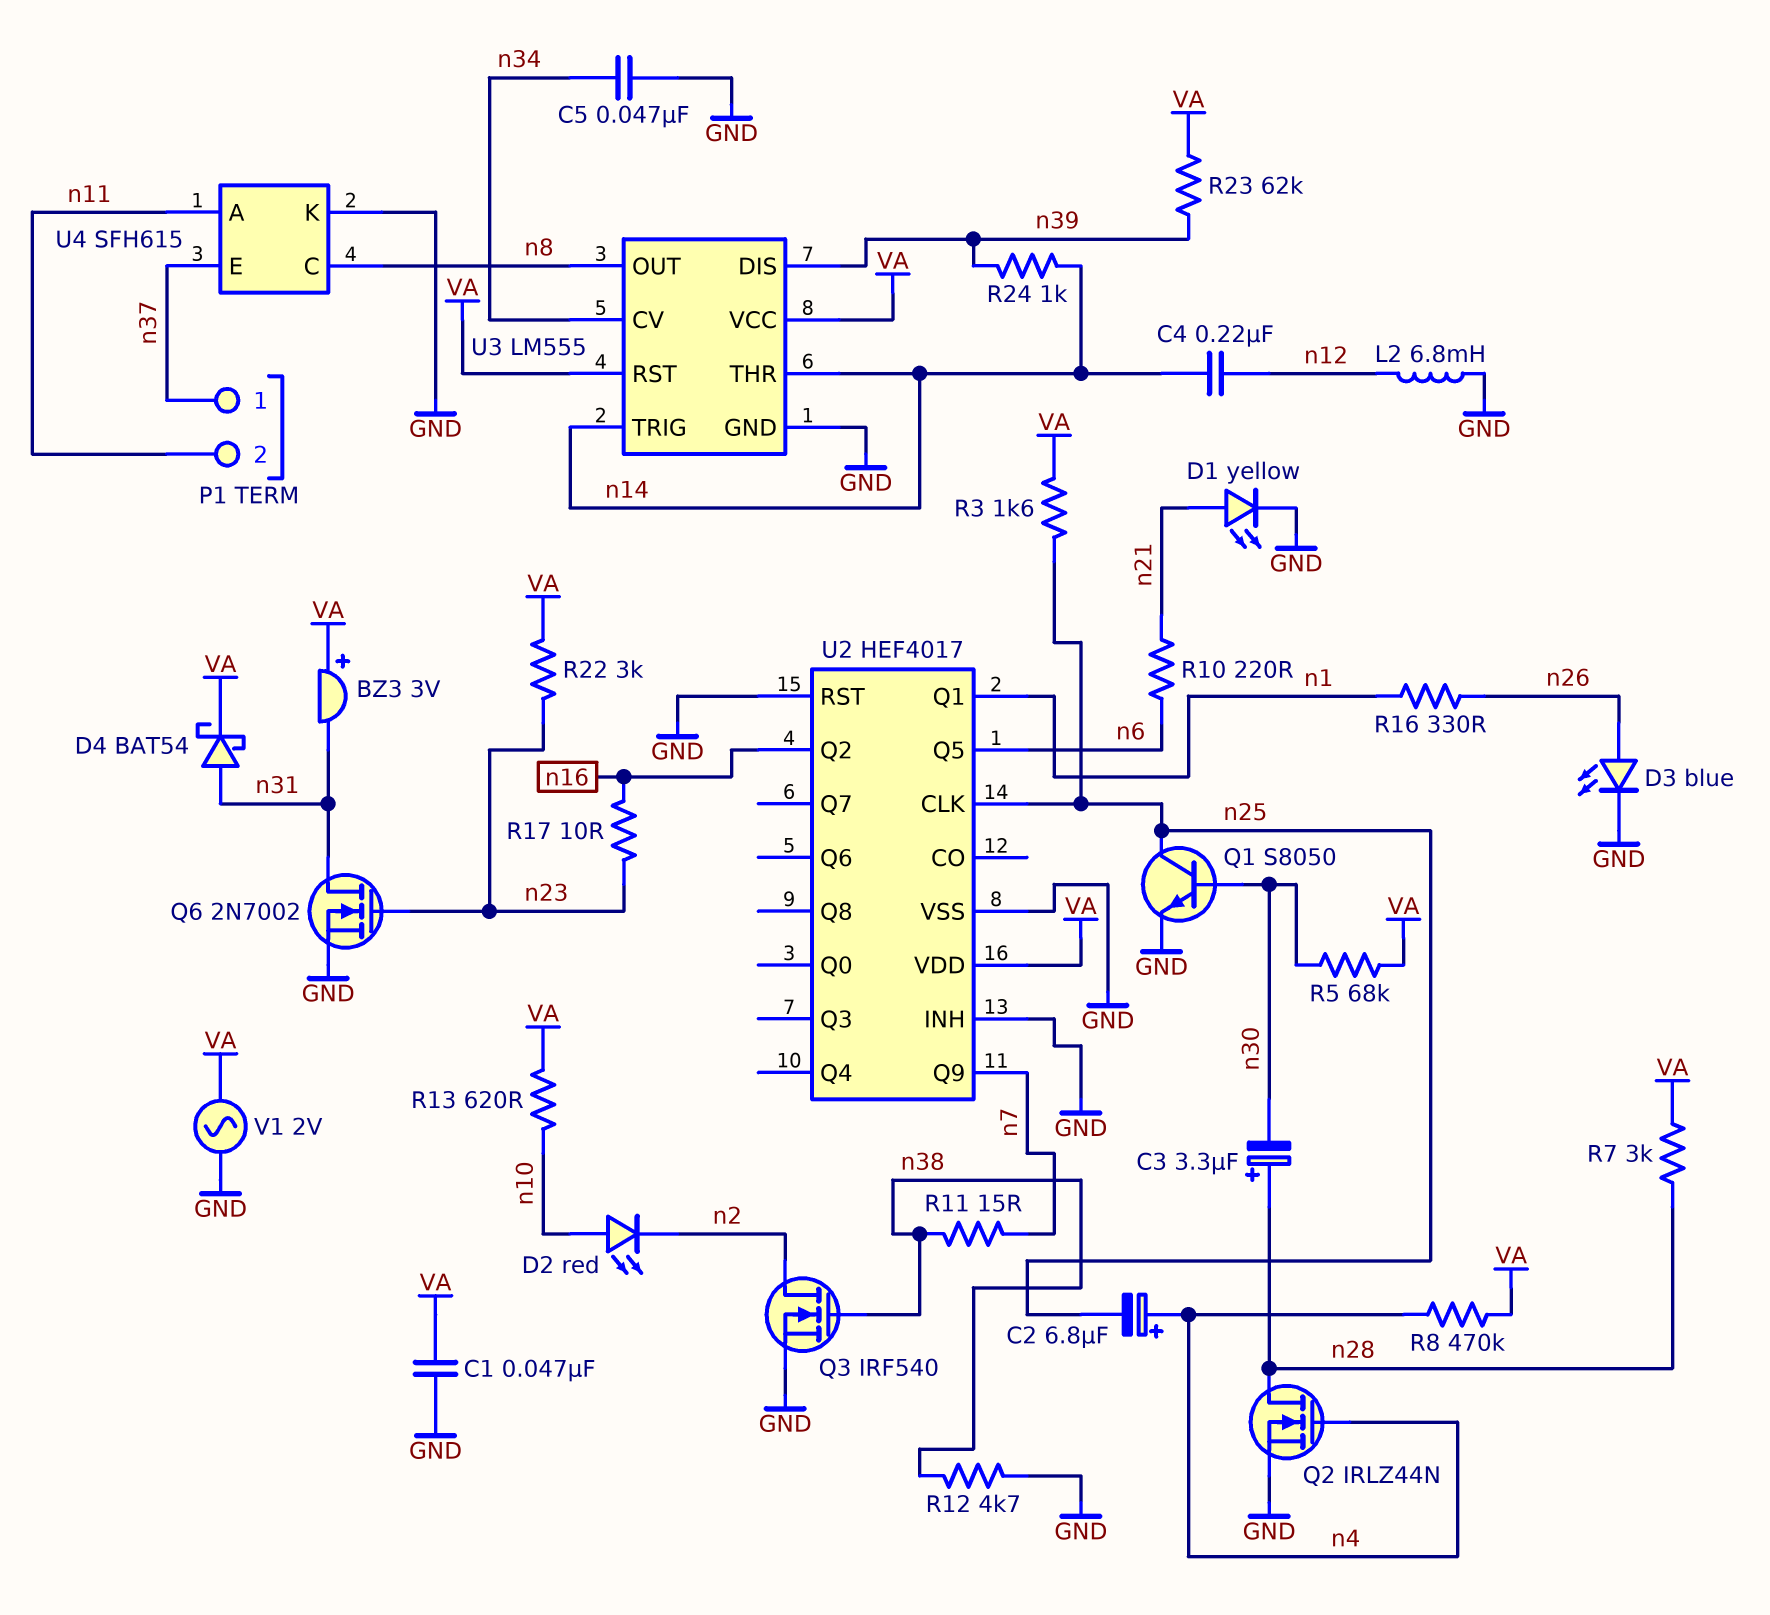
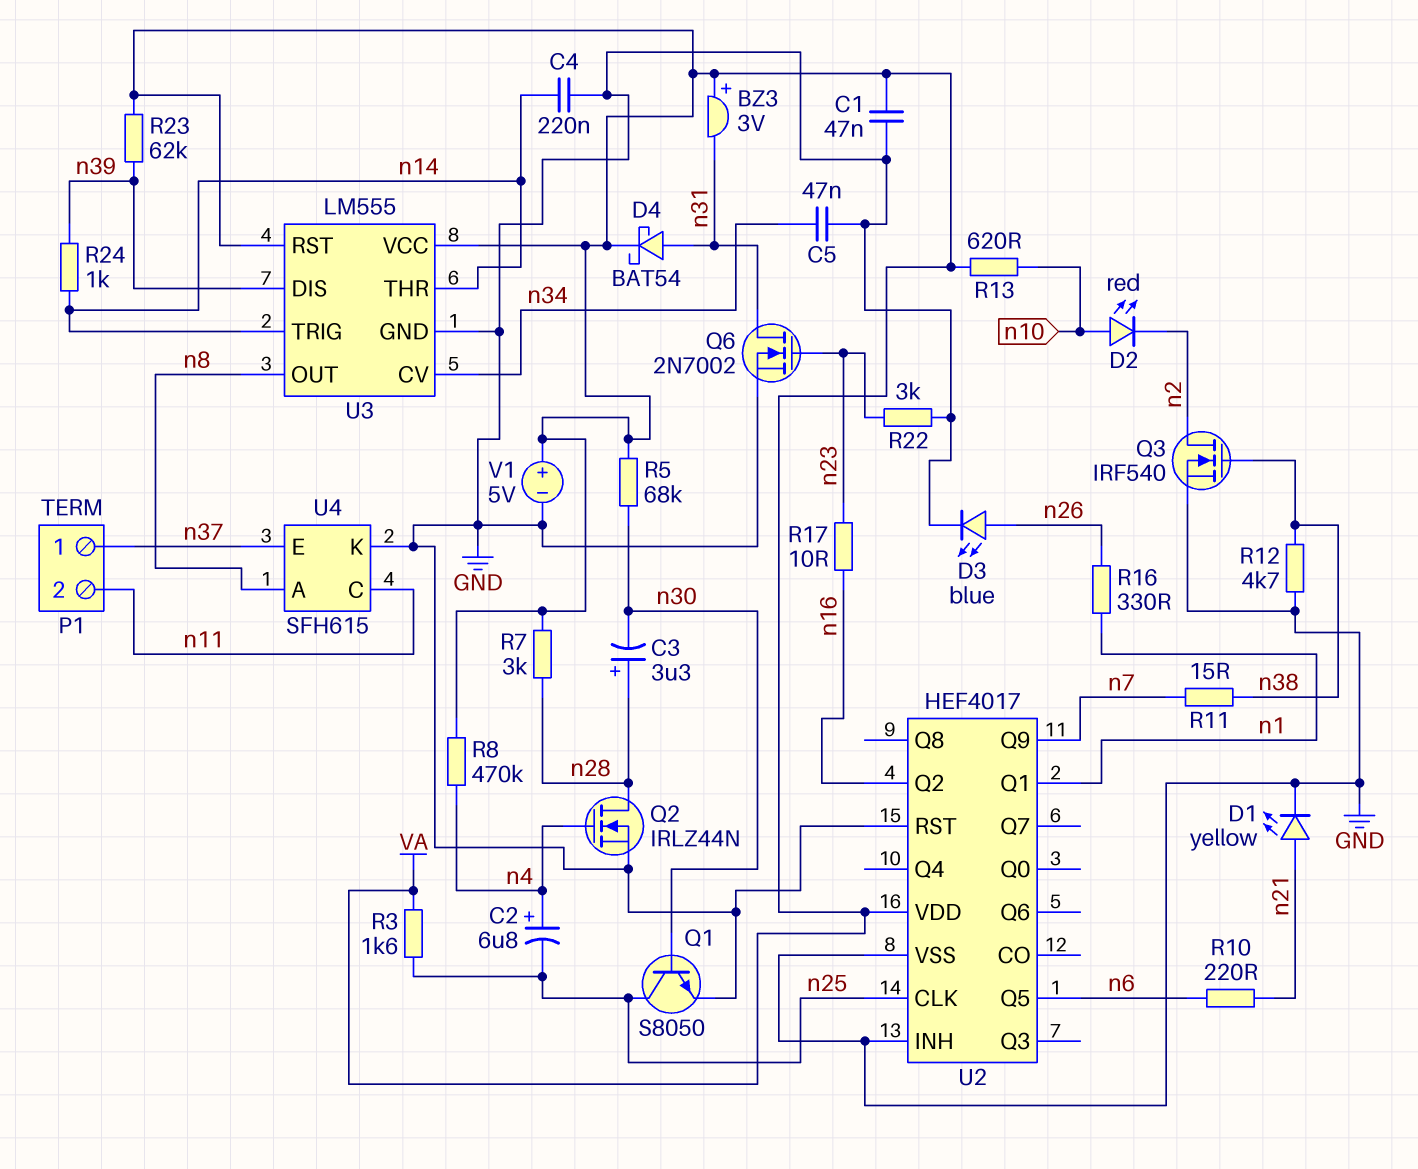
C4: 220nF (n12, n14) -> 220nF (GND, n14)
L2: 6.8mH (GND, n12) -> none
R22: 3k (VA, n23) -> 3k (GND, n23)
U4 pin A: n11 -> n8
U4 pin C: n8 -> n11
V1: AC 2V (GND, VA) -> 5V (plus VA, minus GND)

